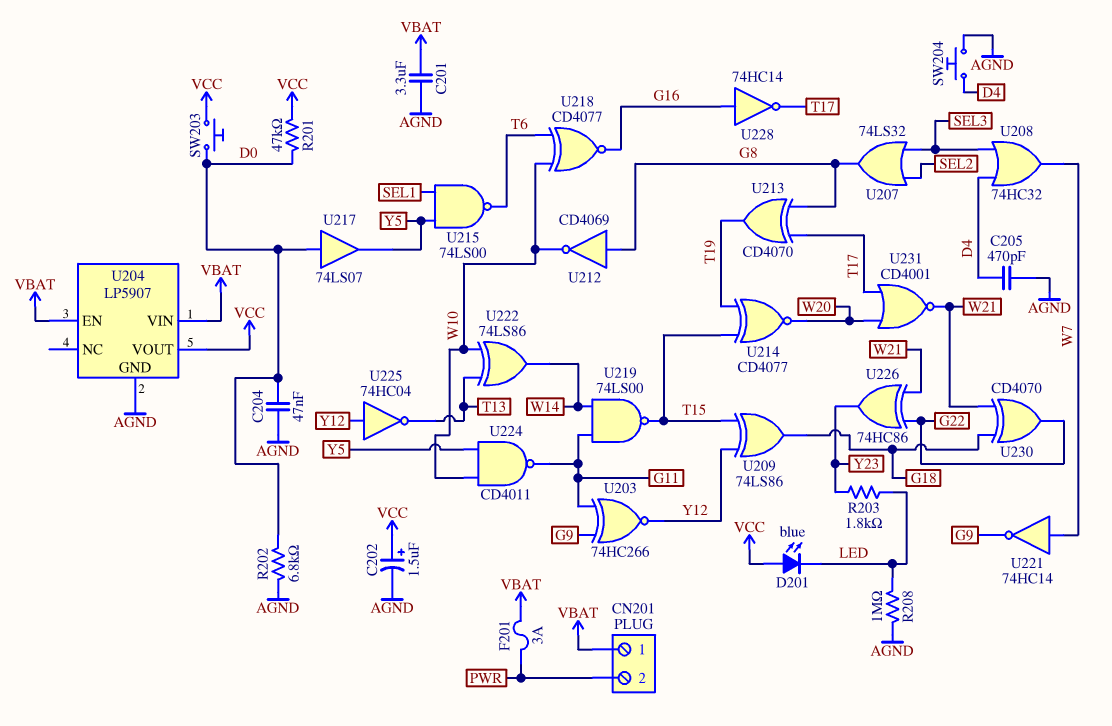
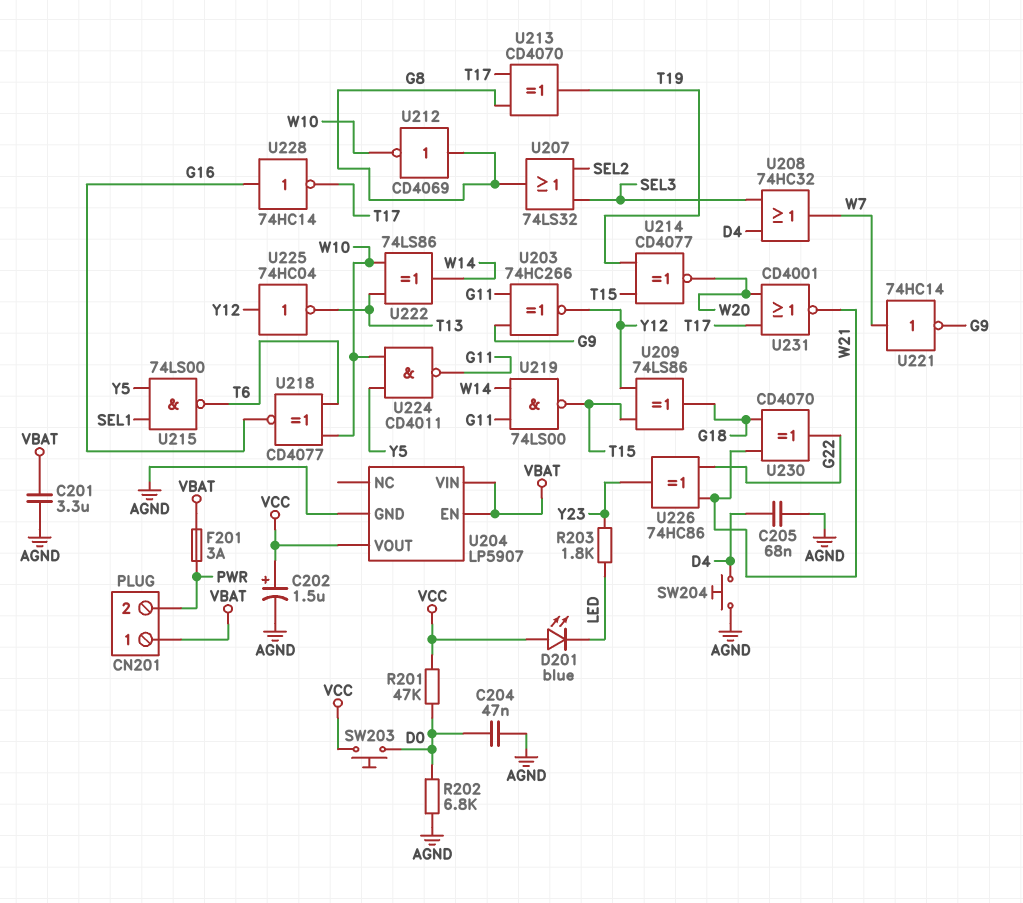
C205: 470pF (AGND, D4) -> 68nF (AGND, D4)
R208: 1M (AGND, LED) -> none
U217: buffer 74LS07 (in D0, out Y5) -> none

